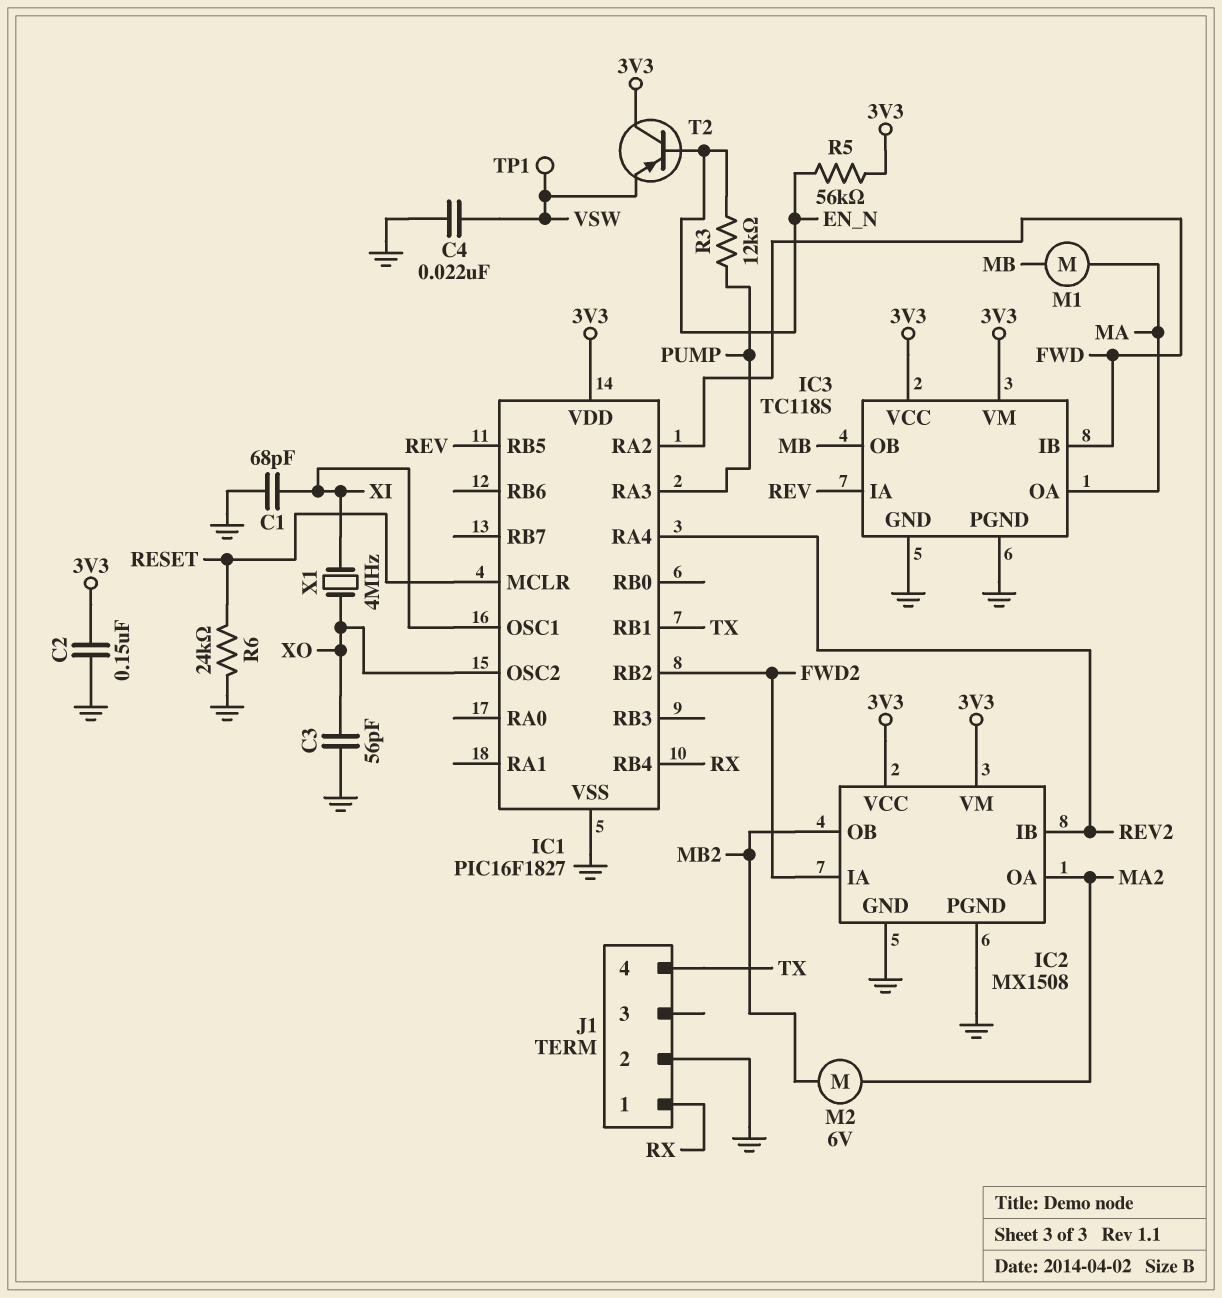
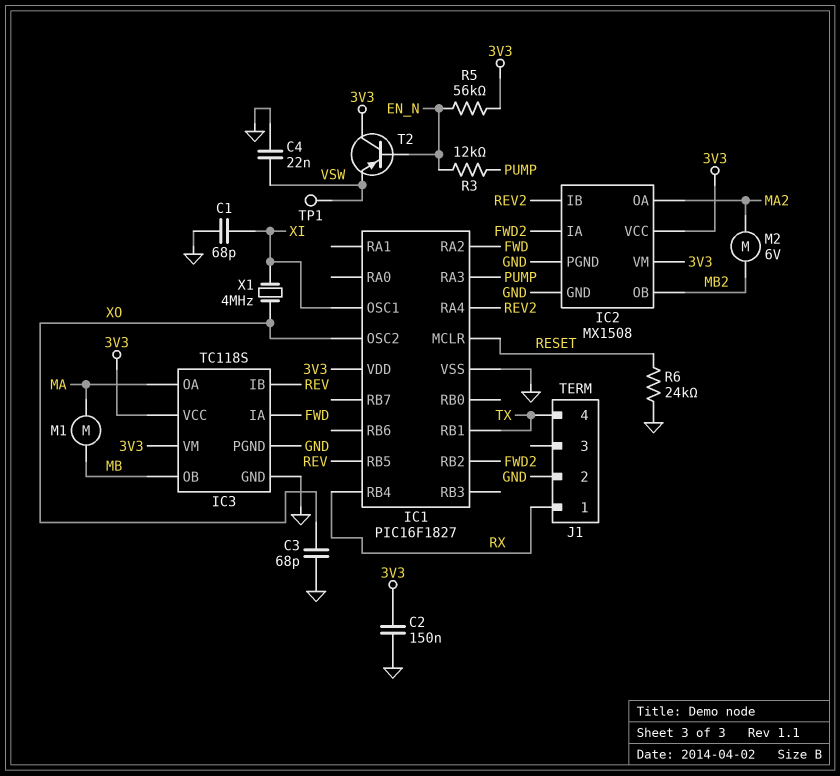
C3: 56pF (GND, XO) -> 68pF (GND, XO)
IC3 pin IA: REV -> FWD
IC3 pin IB: FWD -> REV

